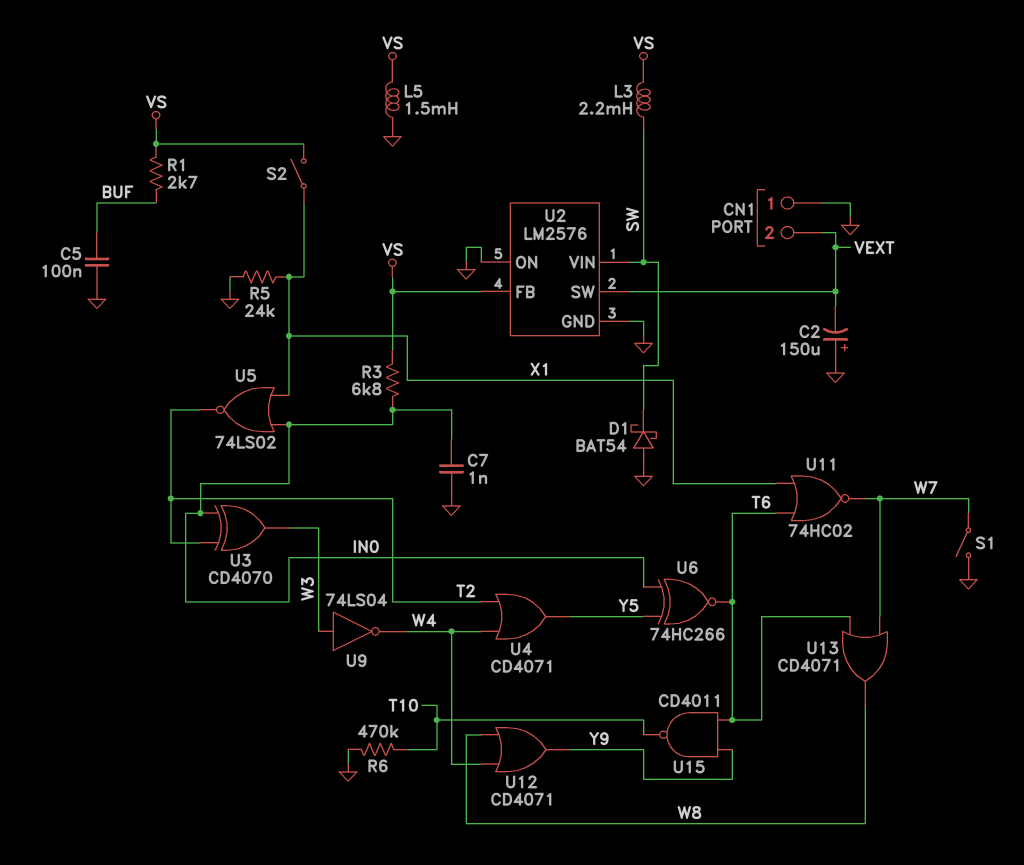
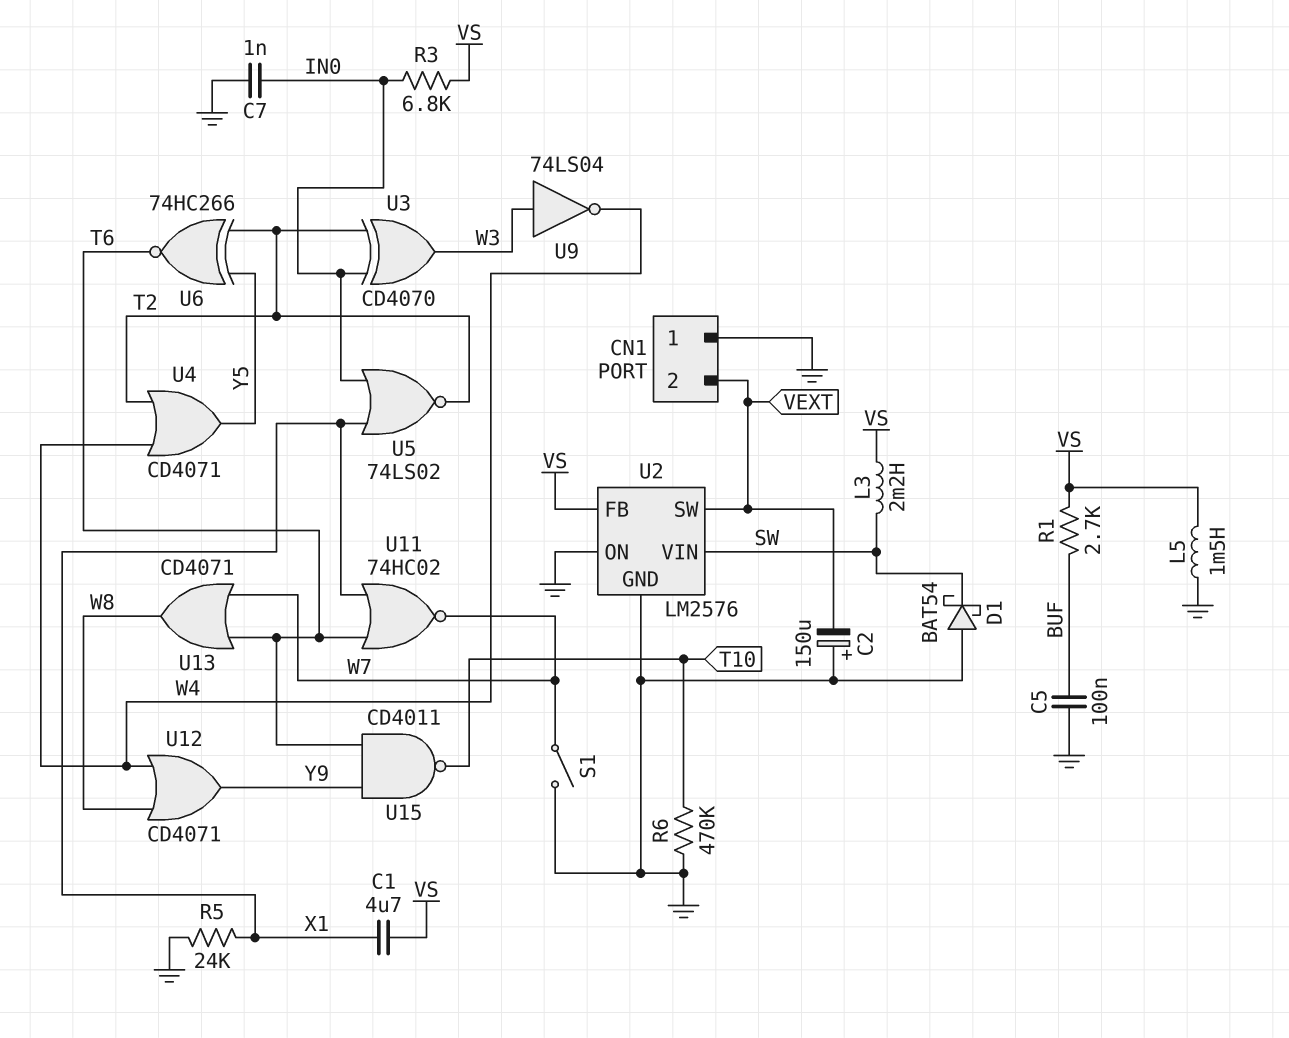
C1: none -> 4.7uF (VS, X1)
S2: switch (VS, X1) -> none
U6: XNOR 74HC266 (in IN0, in Y5, out T6) -> XNOR 74HC266 (in T2, in Y5, out T6)

